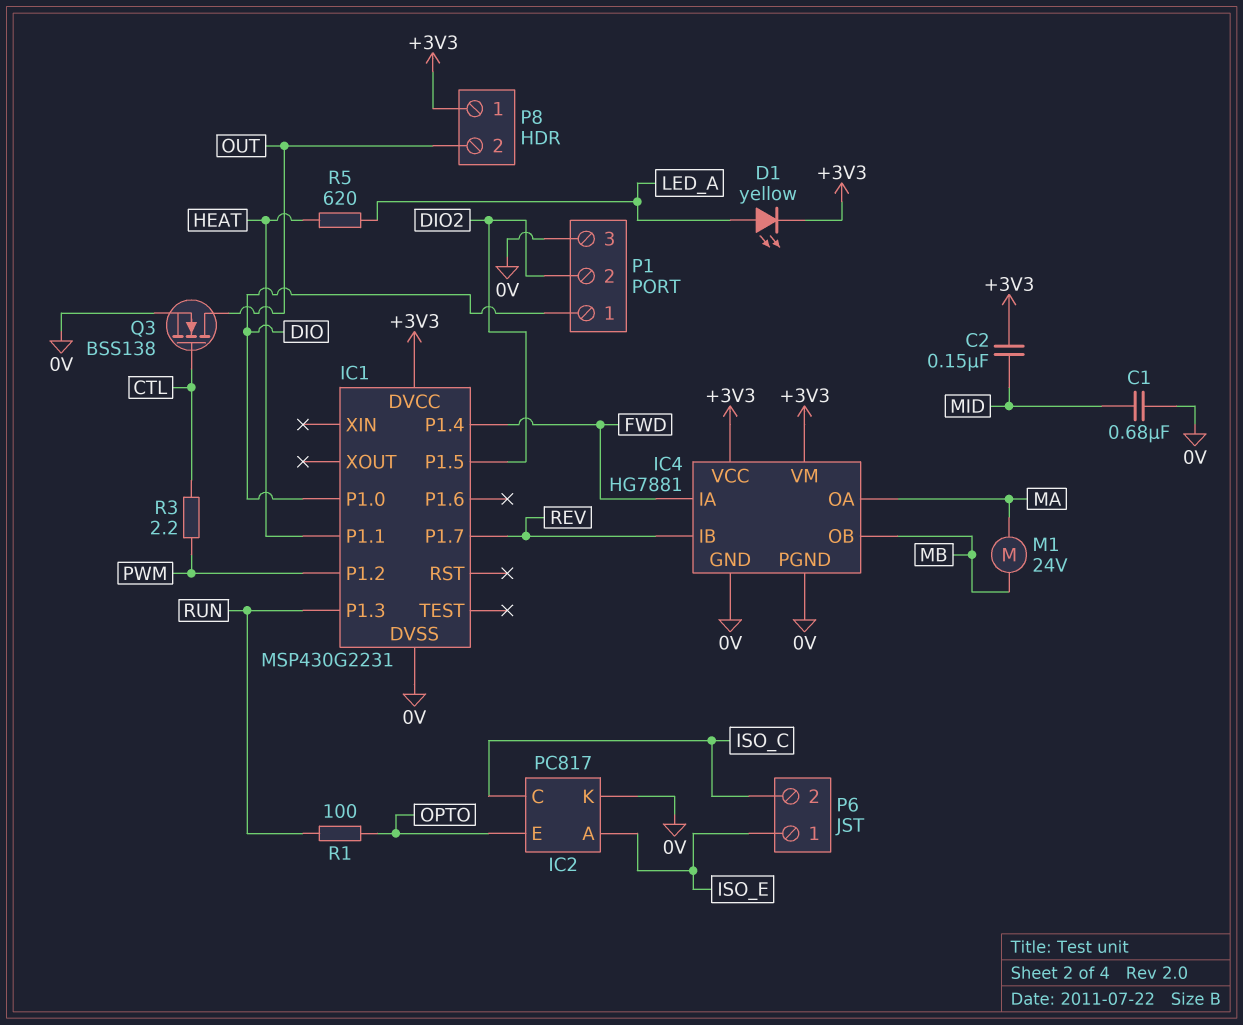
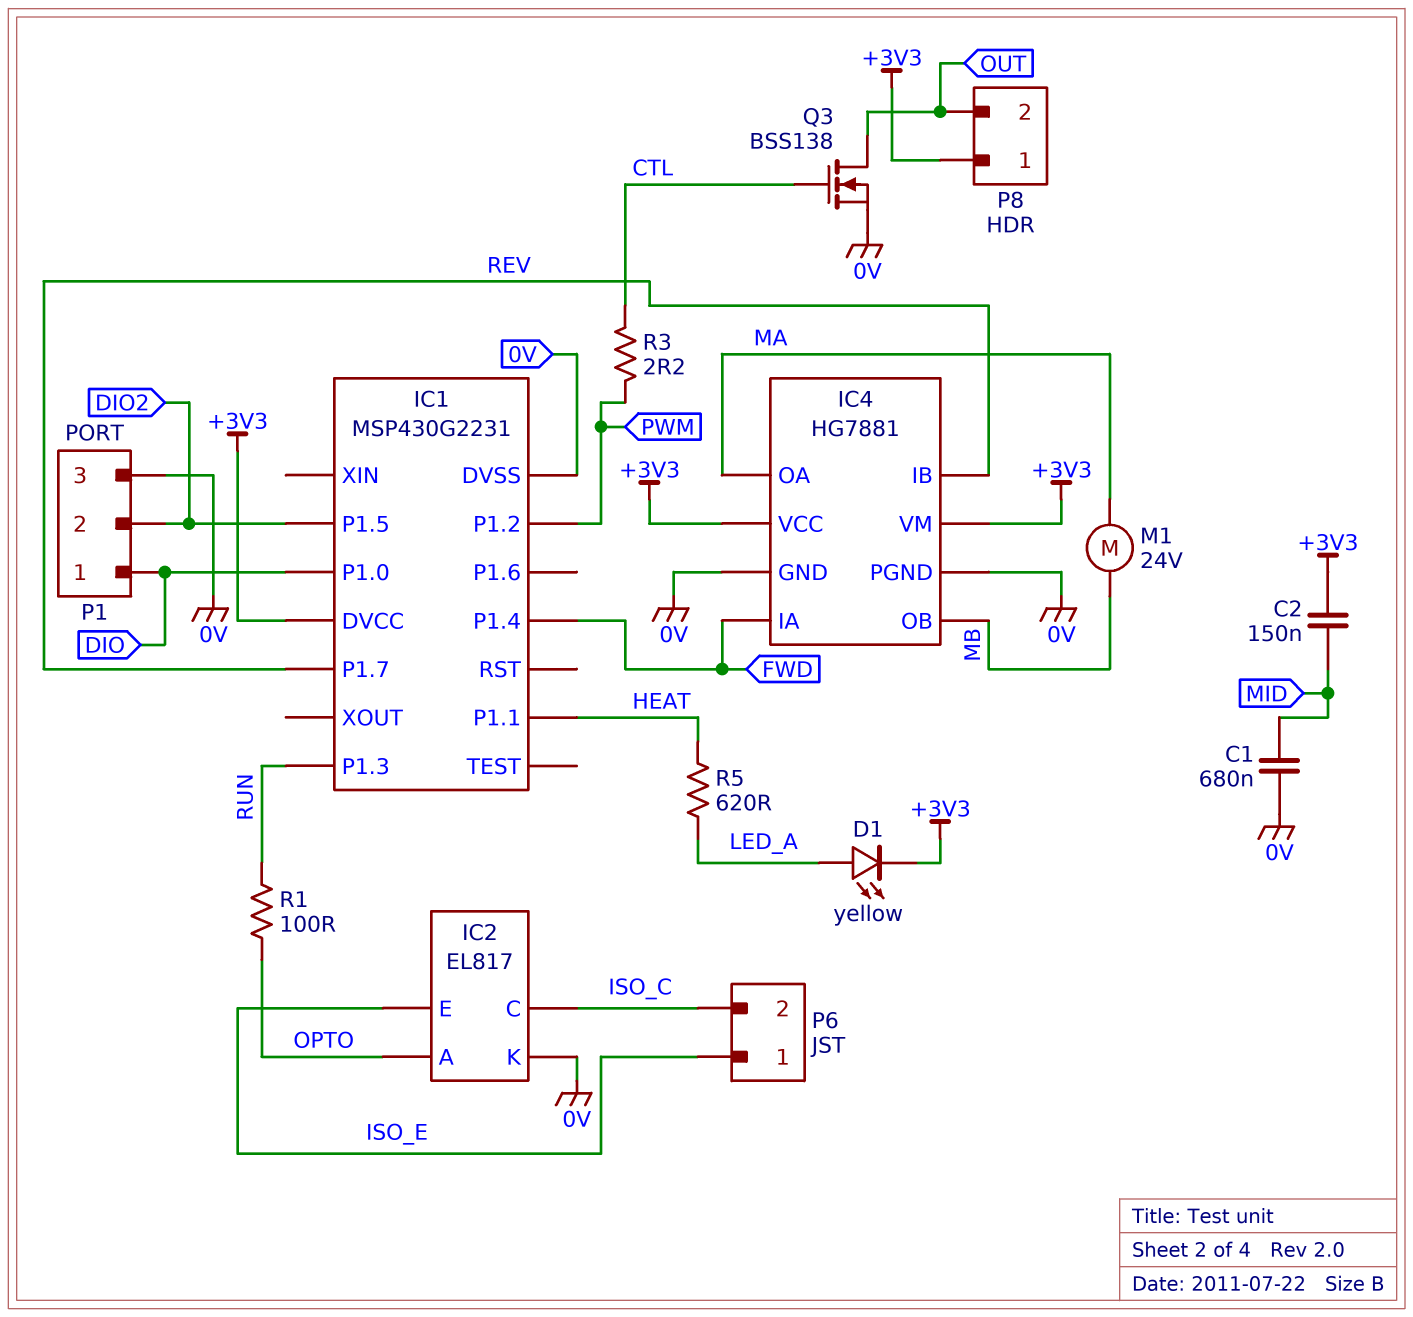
IC2: PC817 -> EL817
IC2 pin A: ISO_E -> OPTO
IC2 pin E: OPTO -> ISO_E

